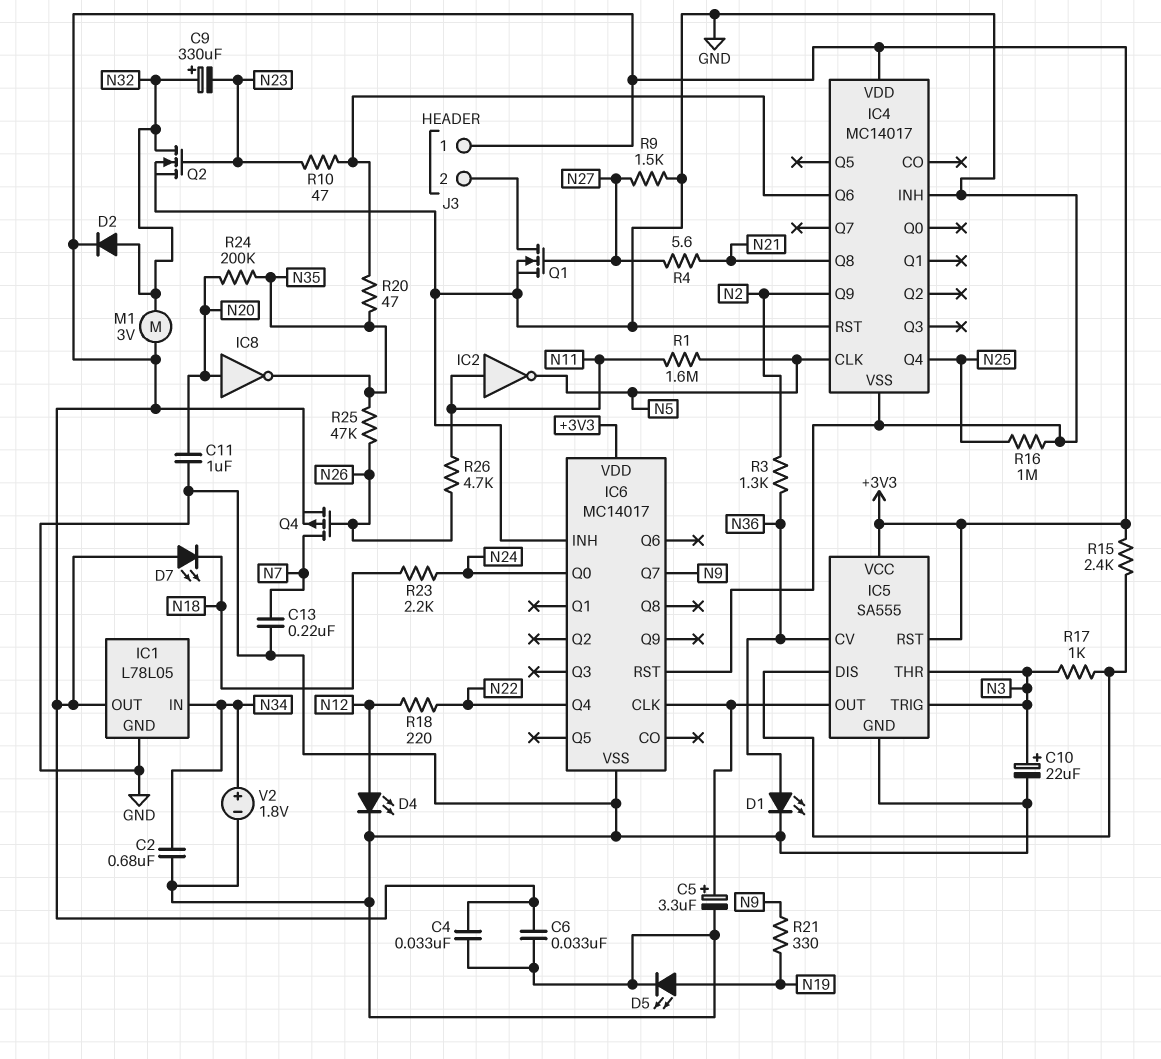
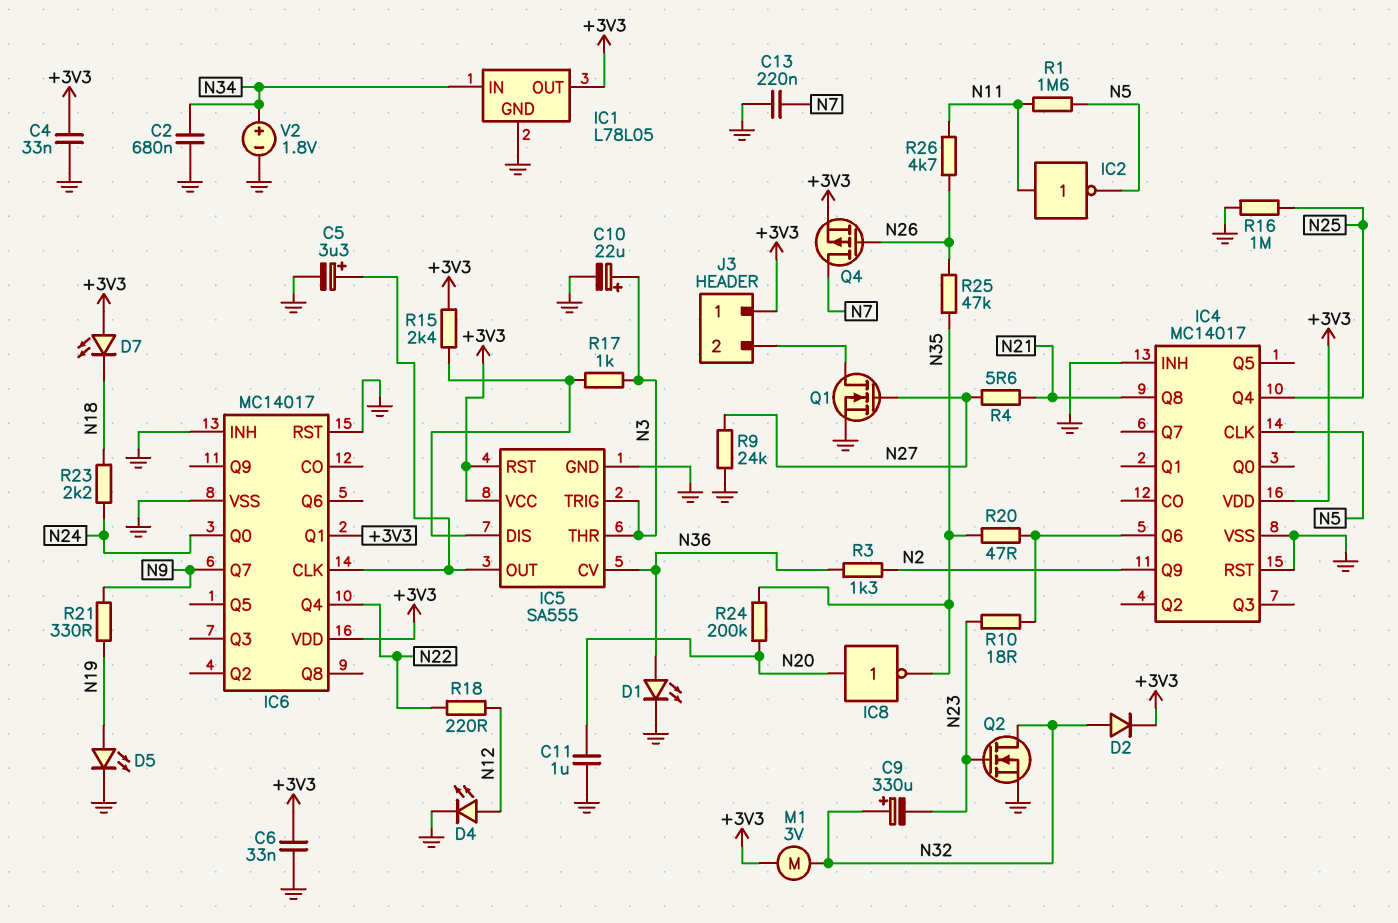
IC6 pin Q1: none -> +3V3
R9: 1.5k (GND, N27) -> 24k (GND, N27)
R10: 47 (IC4/Q6, N23) -> 18 (IC4/Q6, N23)

